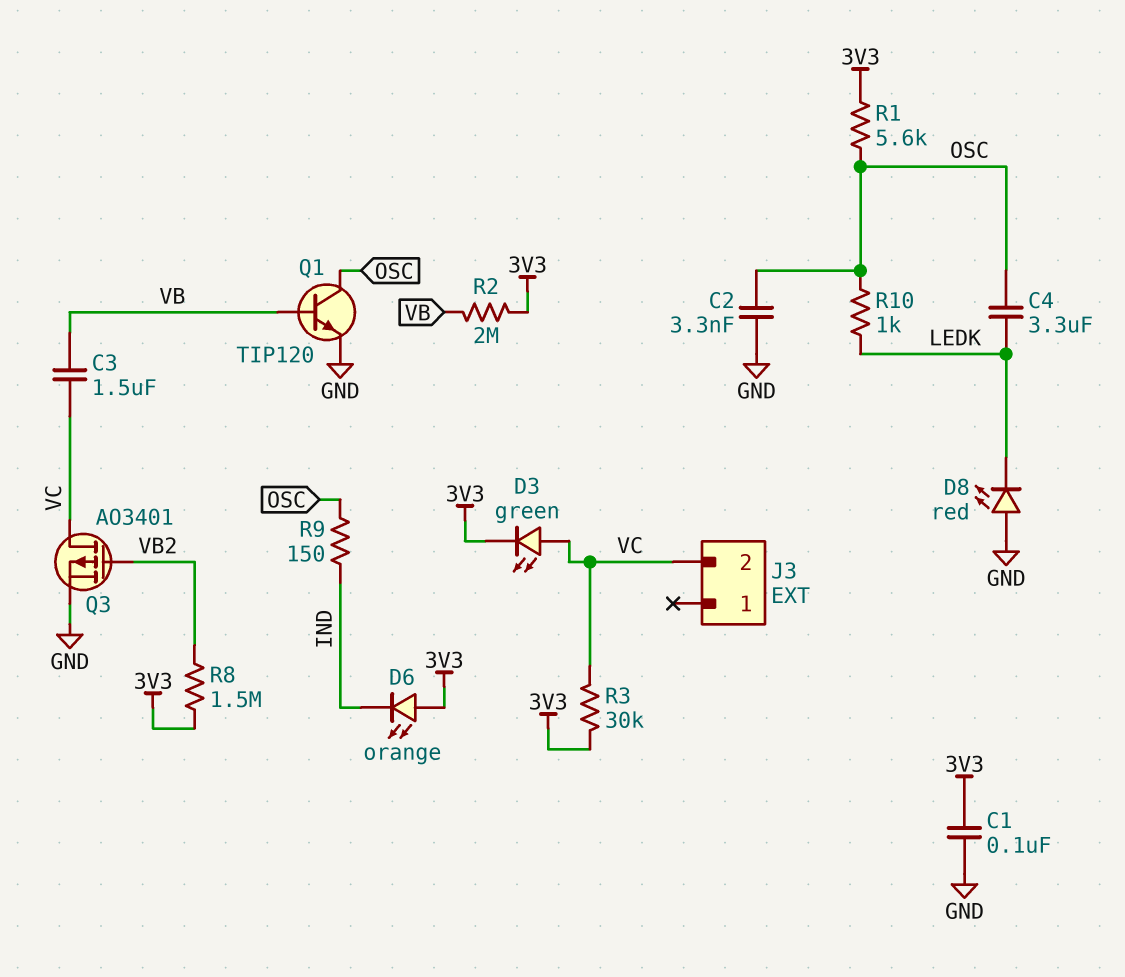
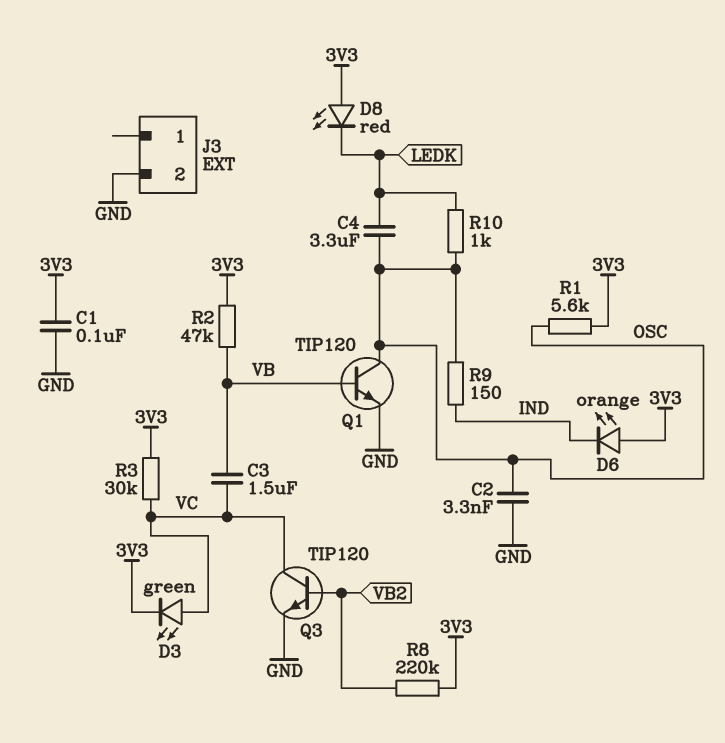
D8: LED red (A GND, K LEDK) -> LED red (A 3V3, K LEDK)
J3 pin 2: VC -> GND
Q3: PMOS AO3401 (G VB2, D VC, S GND) -> NPN TIP120 (B VB2, C VC, E GND)
R2: 2M (3V3, VB) -> 47k (3V3, VB)
R8: 1.5M (3V3, VB2) -> 220k (3V3, VB2)

